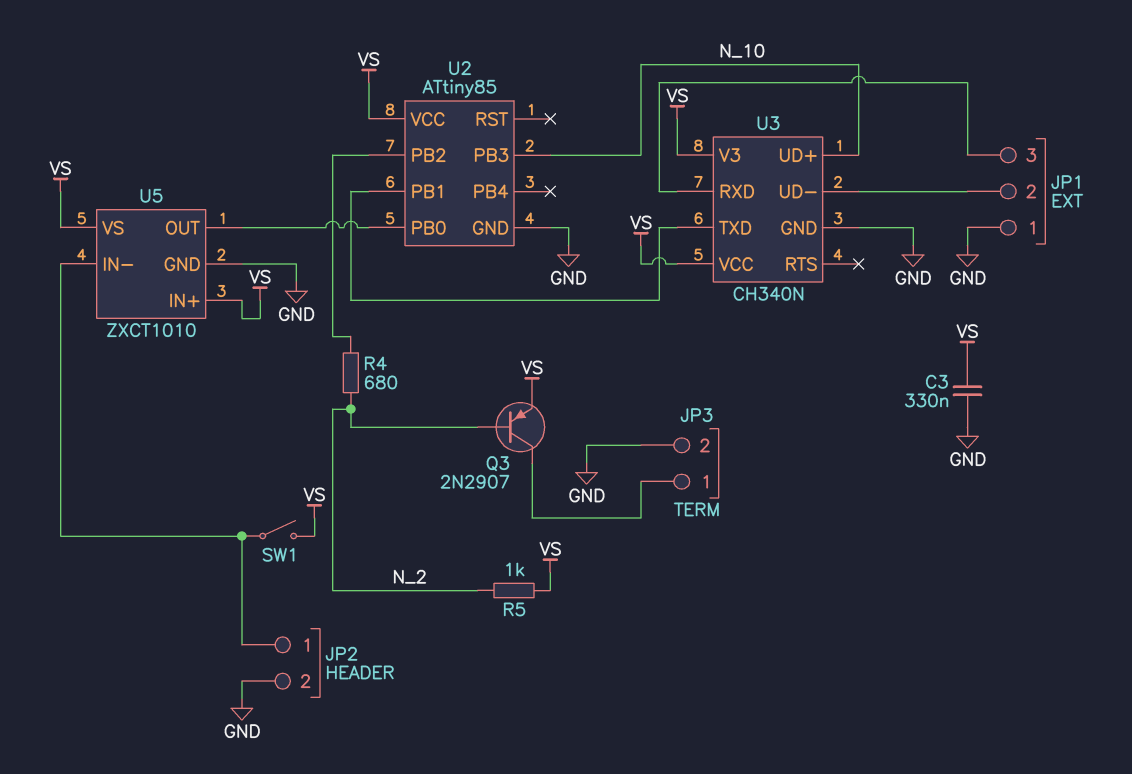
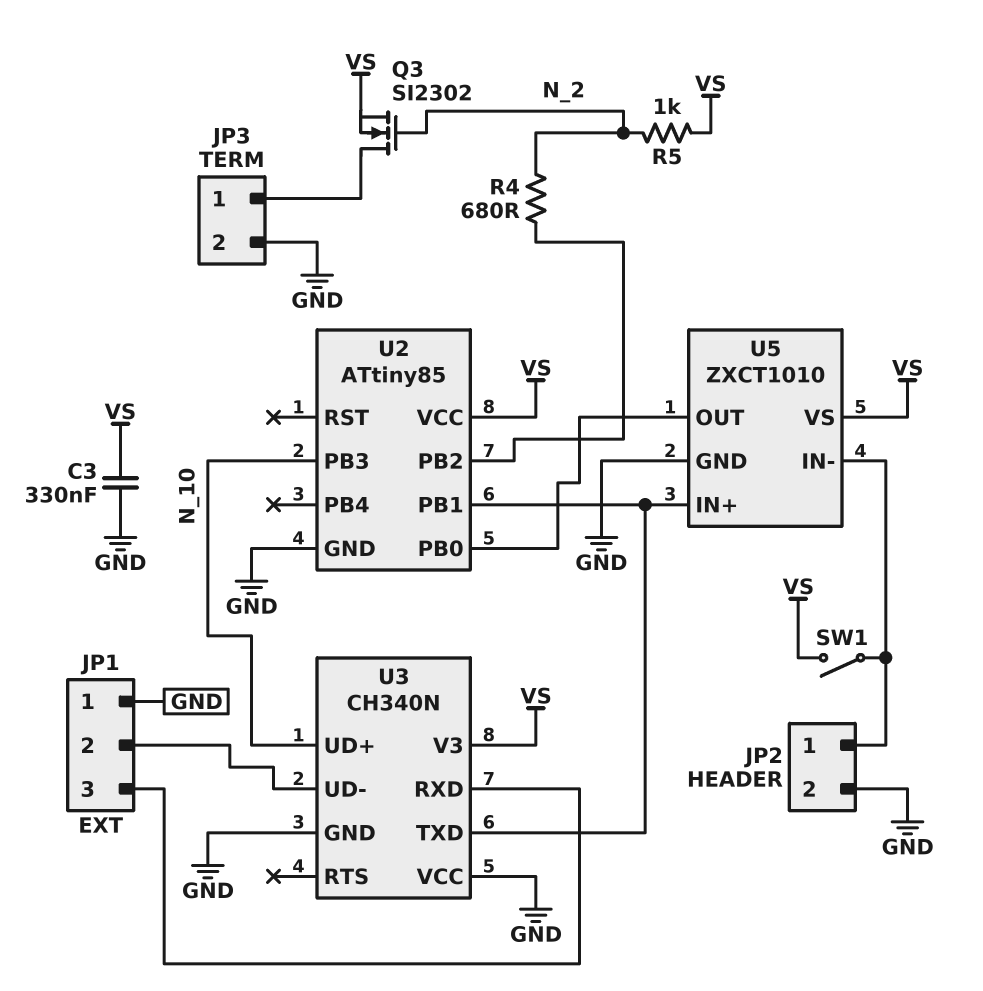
Q3: PNP 2N2907 (B N_2, C JP3/1, E VS) -> NMOS SI2302 (G N_2, D JP3/1, S VS)
U3 pin VCC: VS -> GND
U5 pin IN+: VS -> U2/PB1

